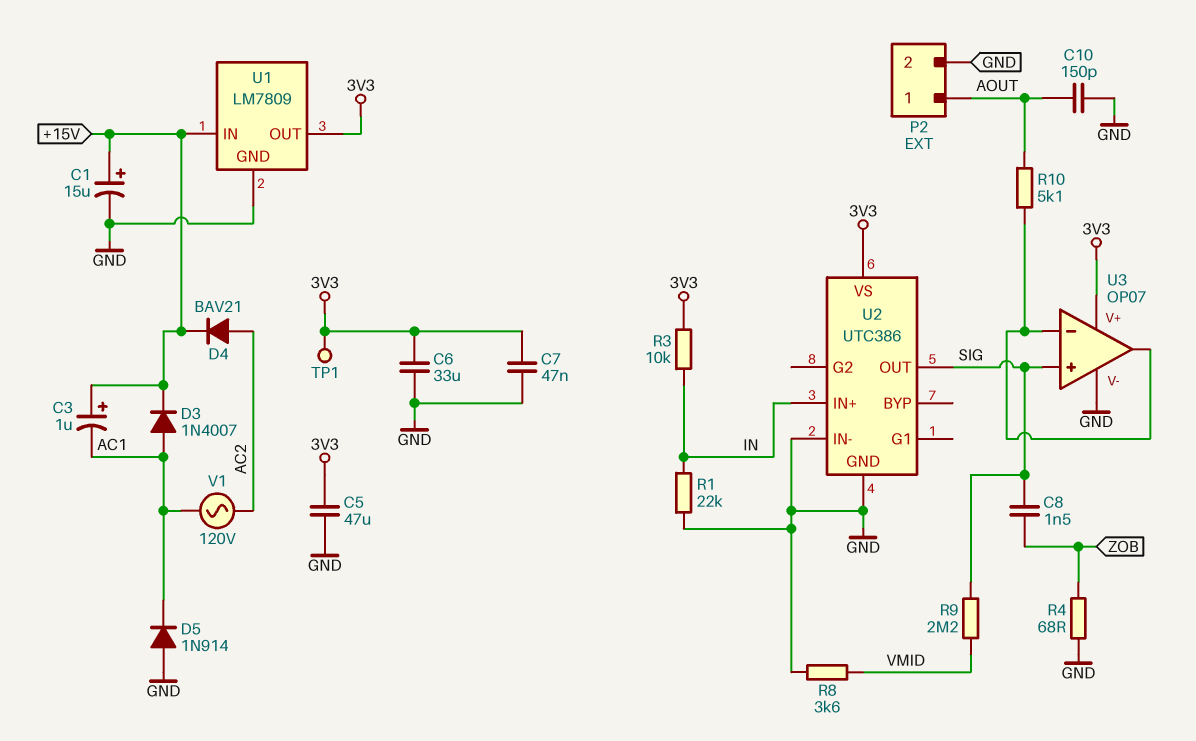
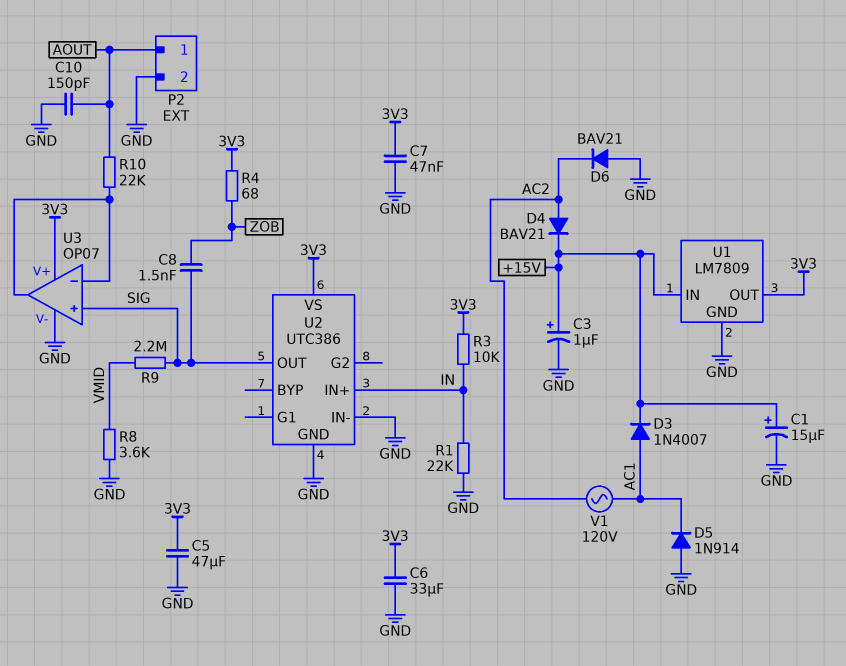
C3: 1uF (plus +15V, minus AC1) -> 1uF (plus +15V, minus GND)
D6: none -> diode BAV21 (A GND, K AC2)
R4: 68 (GND, ZOB) -> 68 (3V3, ZOB)
R10: 5.1k (AOUT, U3/in-) -> 22k (AOUT, U3/in-)
TP1: test point (3V3) -> none

